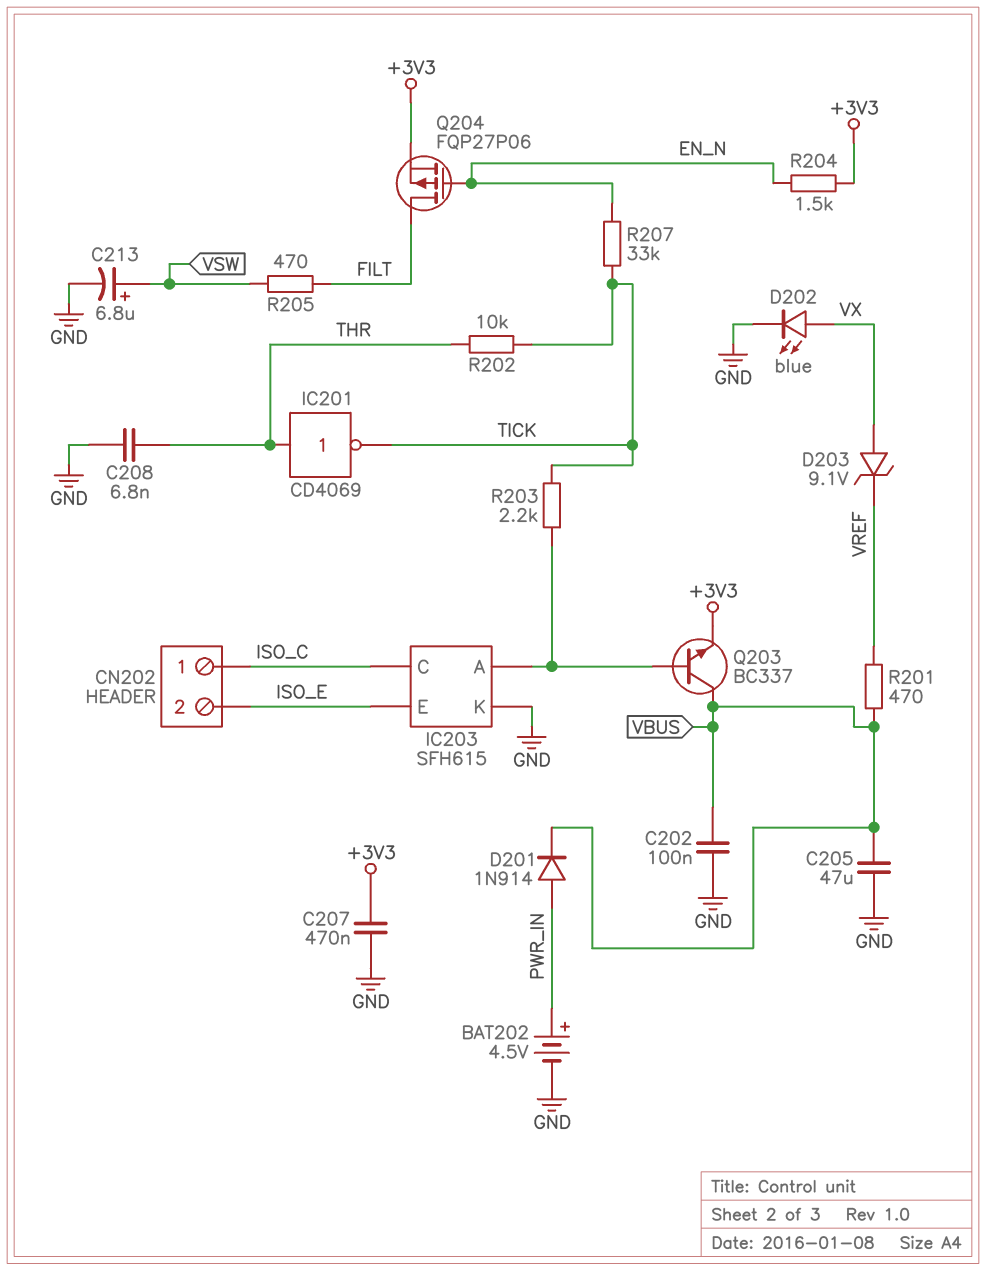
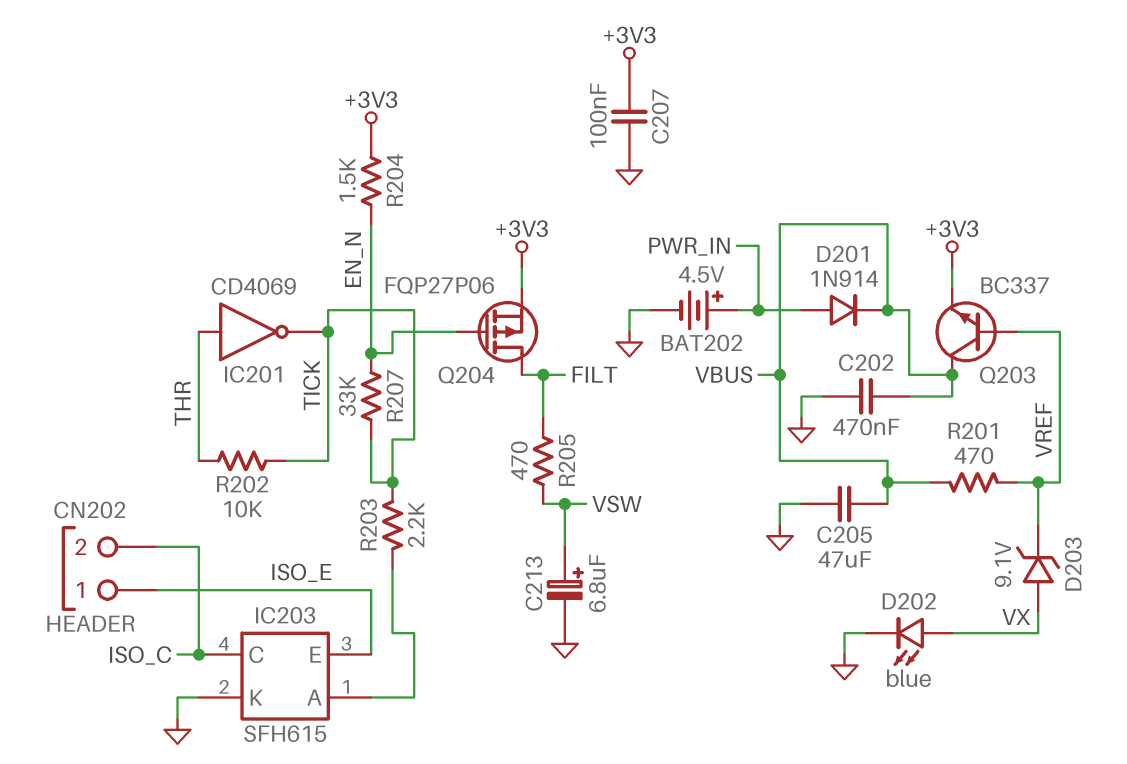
C202: 100nF (GND, VBUS) -> 470nF (GND, VBUS)
C207: 470nF (+3V3, GND) -> 100nF (+3V3, GND)
C208: 6.8nF (GND, THR) -> none
CN202 pin 1: ISO_C -> ISO_E
CN202 pin 2: ISO_E -> ISO_C
Q203: NPN BC337 (B IC203/A, C VBUS, E +3V3) -> NPN BC337 (B VREF, C VBUS, E +3V3)

